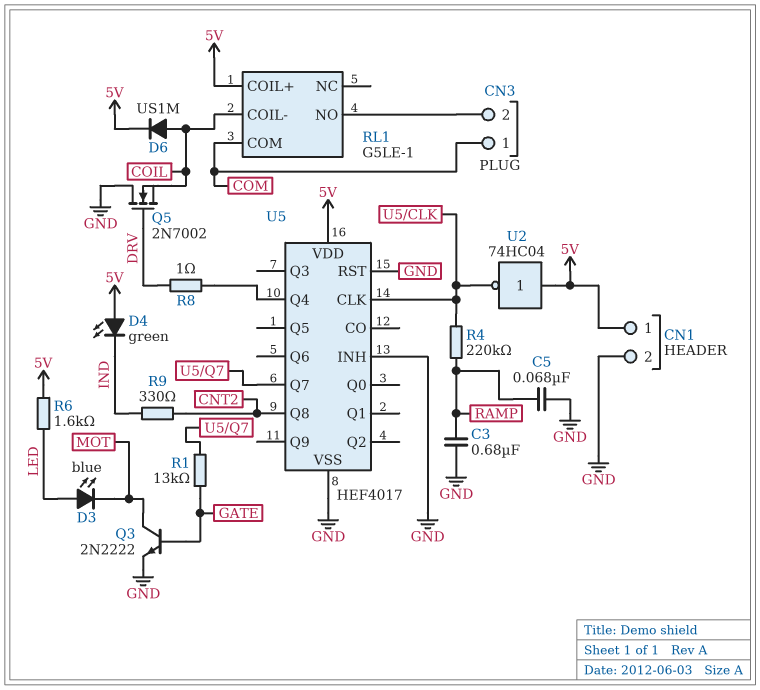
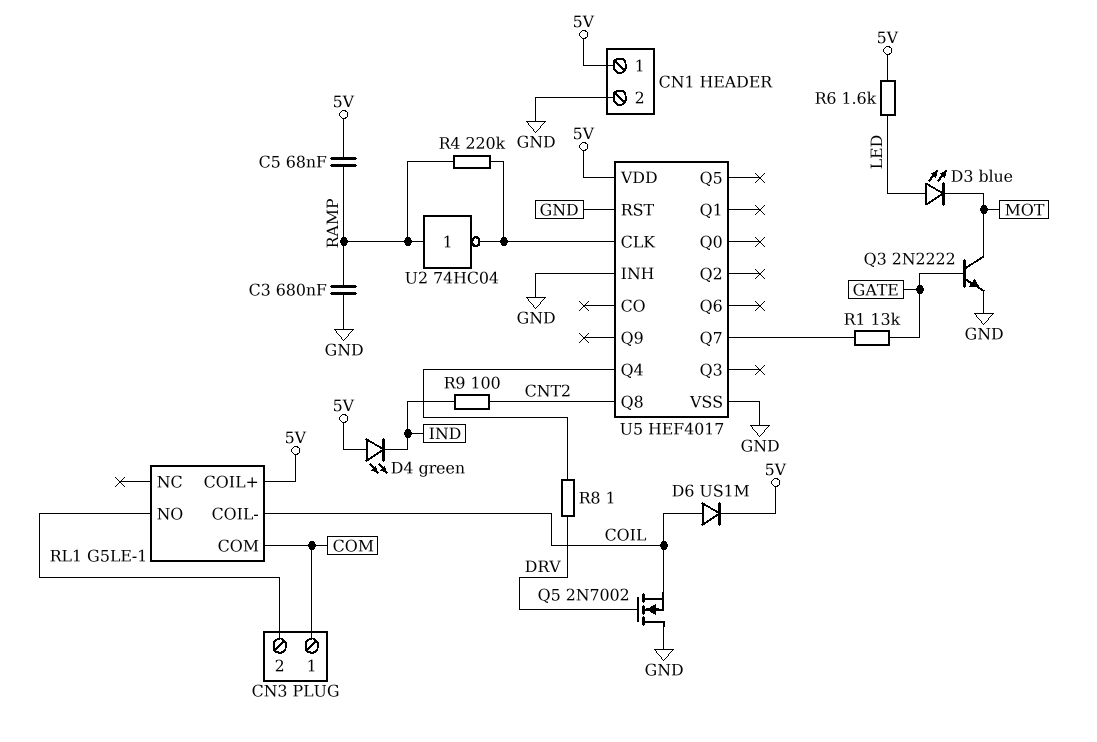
C5: 68nF (GND, RAMP) -> 68nF (5V, RAMP)
R9: 330 (CNT2, IND) -> 100 (CNT2, IND)
U2: NOT 74HC04 (in 5V, out U5/CLK) -> NOT 74HC04 (in RAMP, out U5/CLK)

